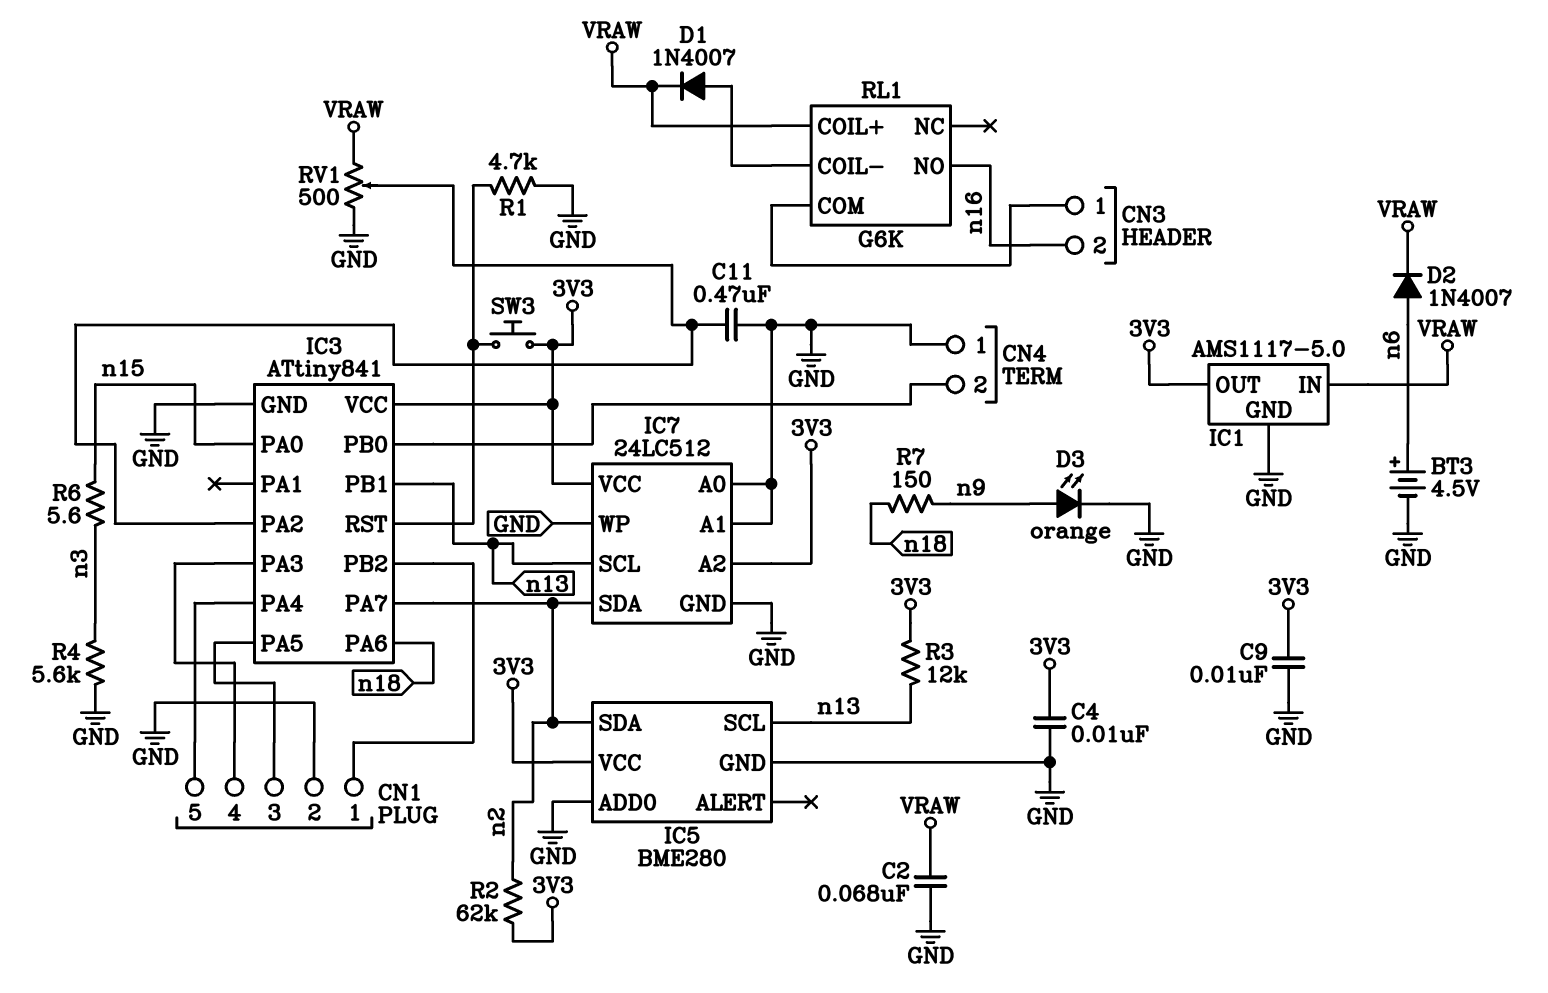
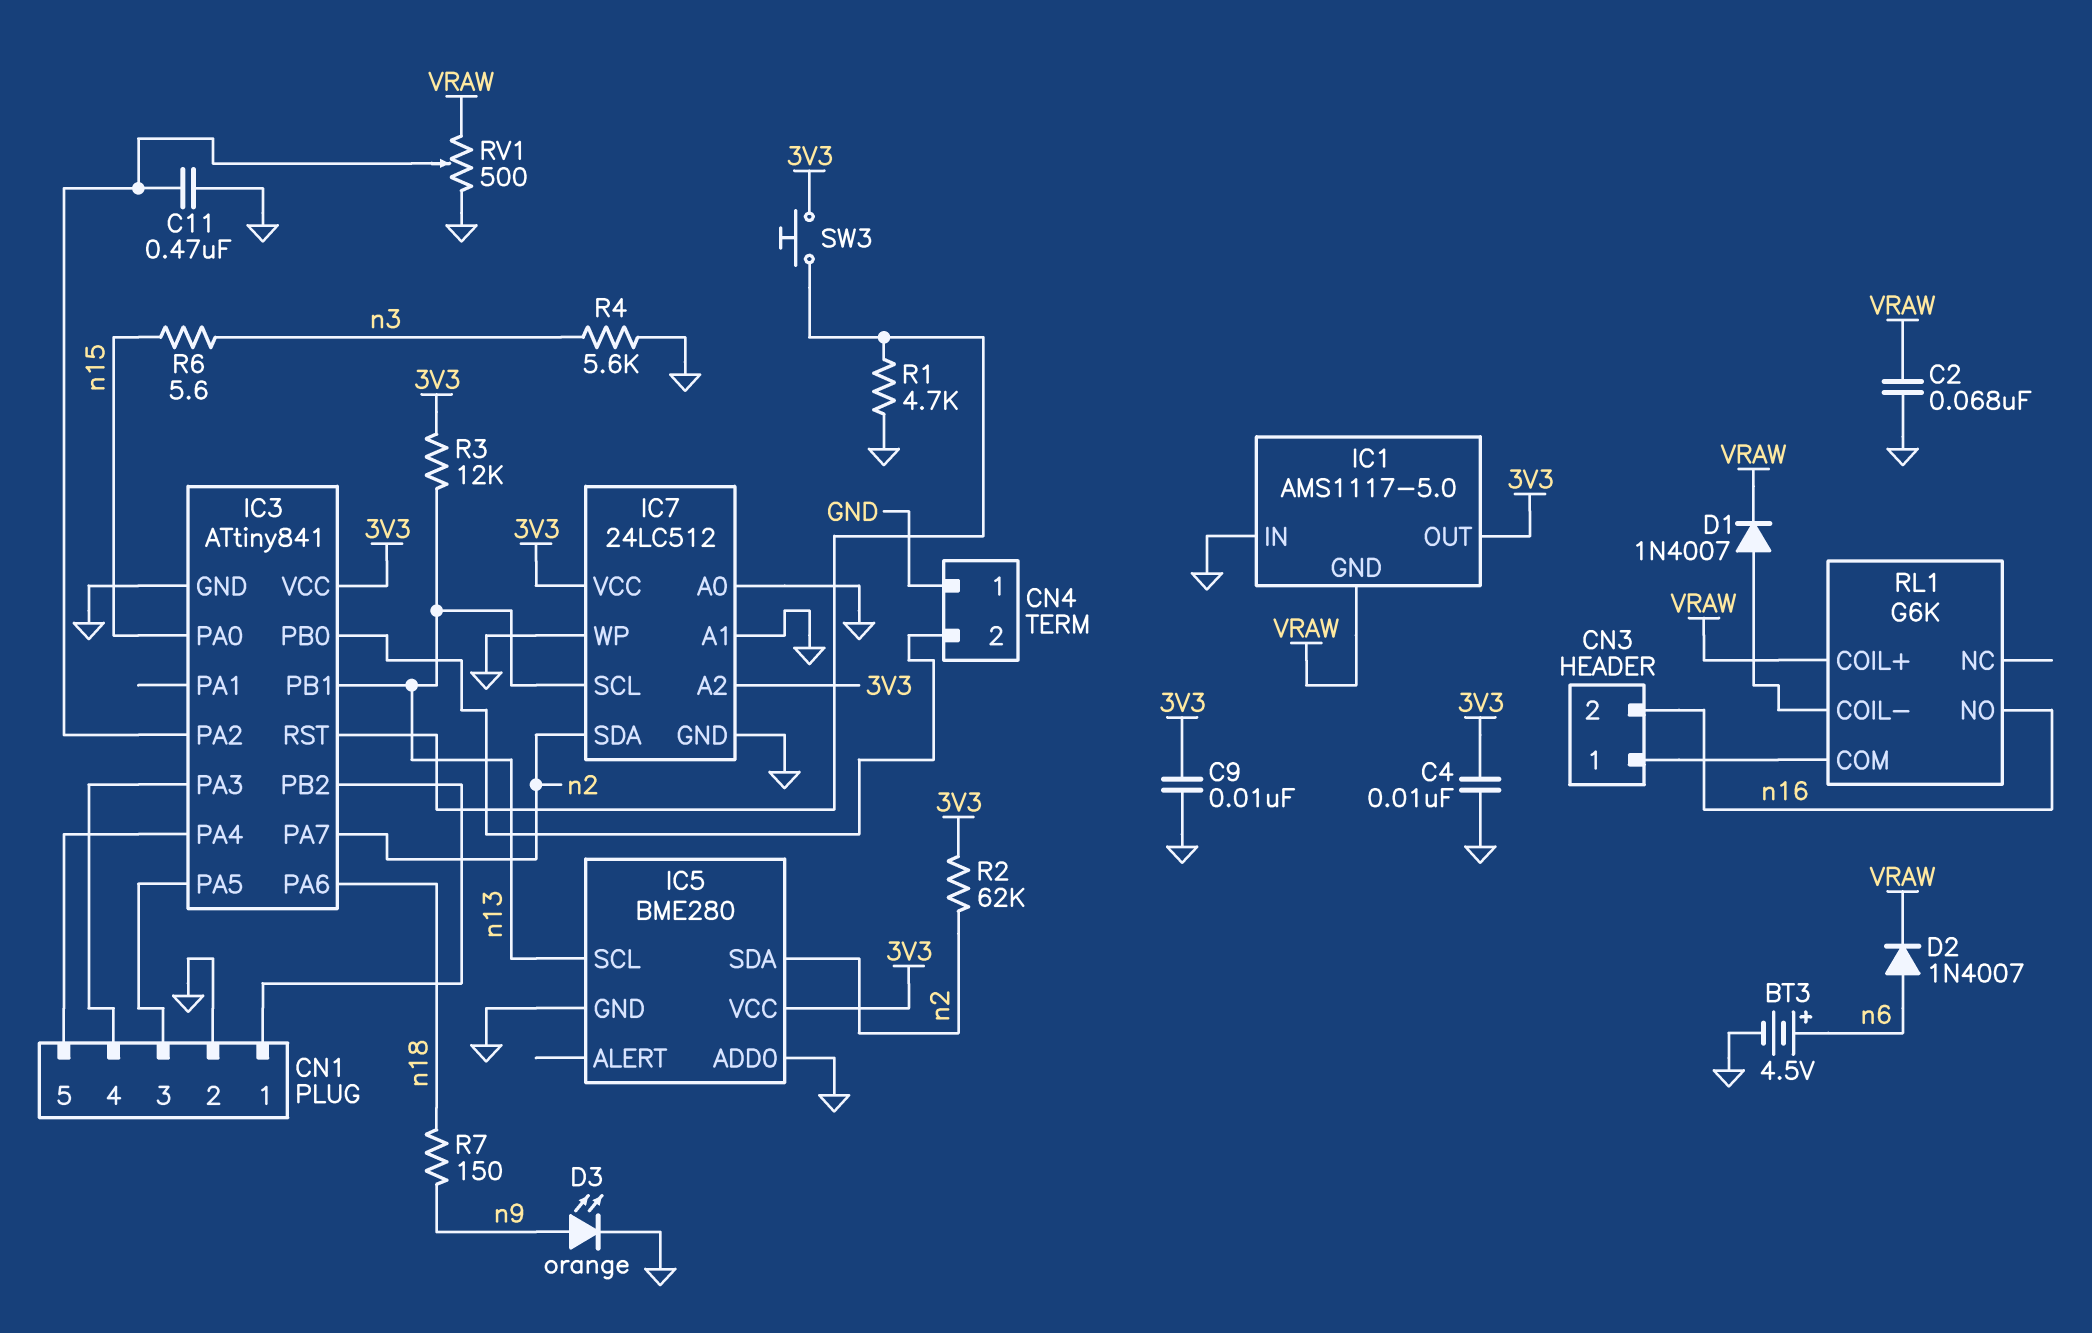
IC1 pin GND: GND -> VRAW
IC1 pin IN: VRAW -> GND

